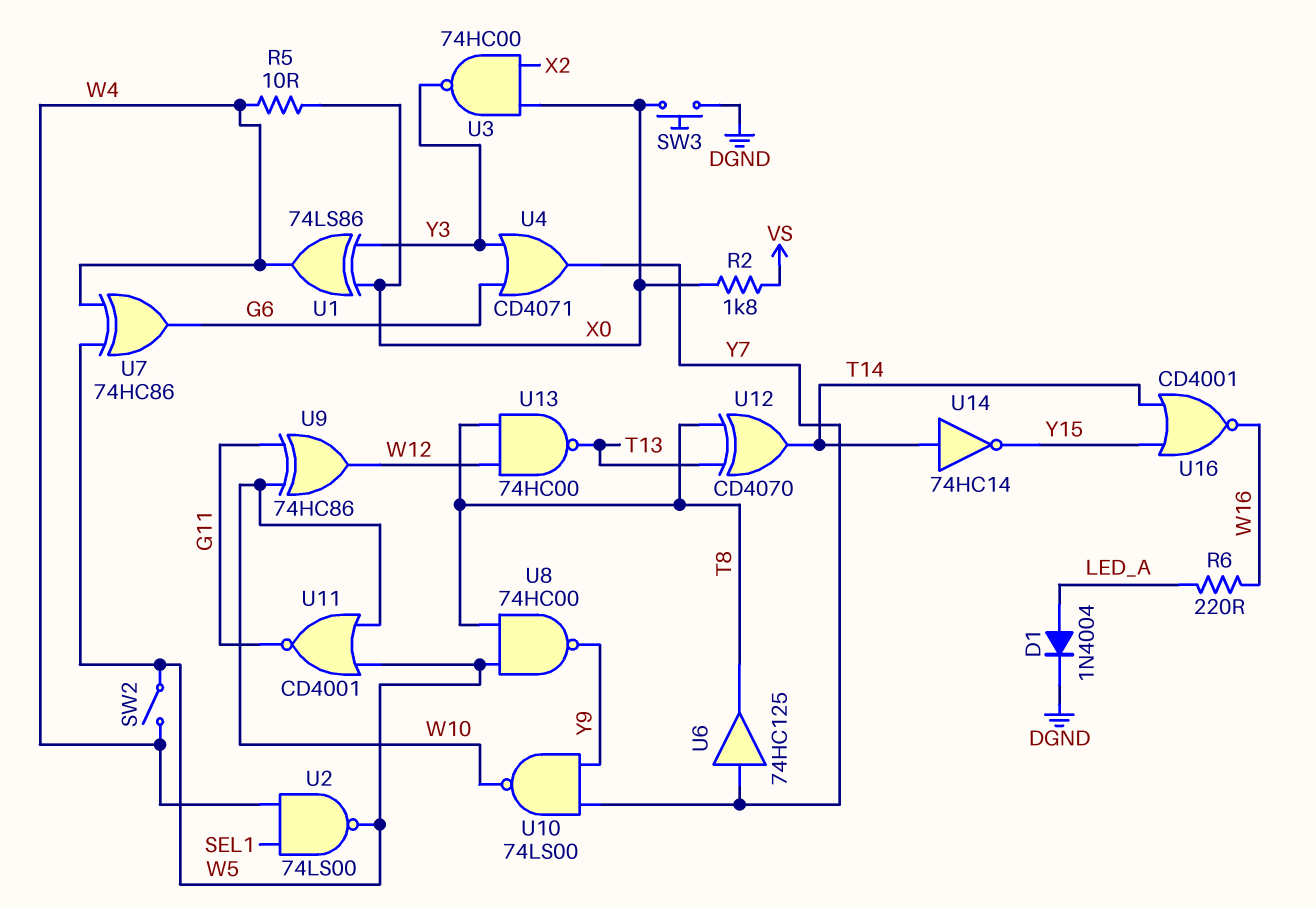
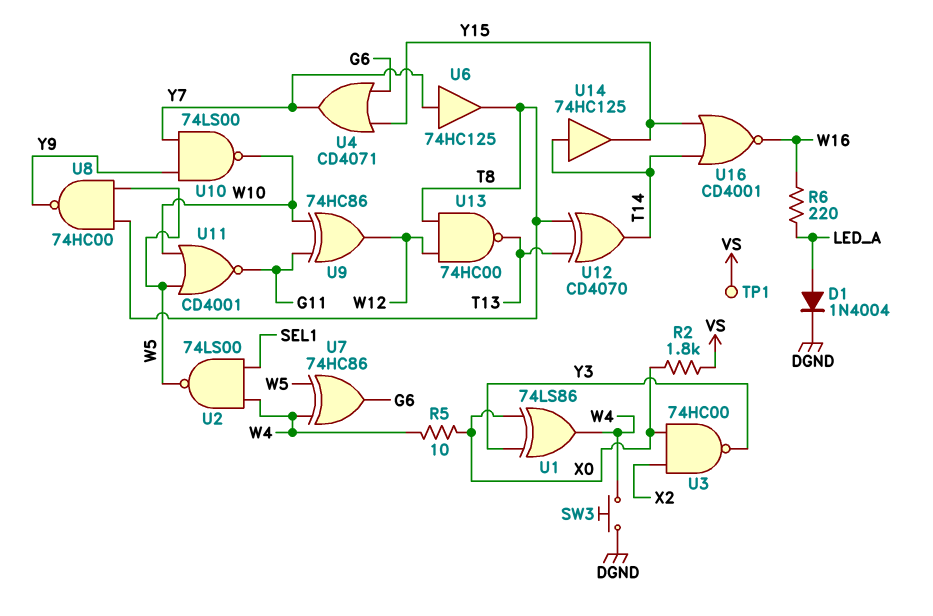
SW2: switch (W4, W5) -> none
SW3: button (DGND, X0) -> button (DGND, W4)
TP1: none -> test point (VS)
U4: OR CD4071 (in G6, in Y3, out Y7) -> OR CD4071 (in G6, in Y15, out Y7)
U14: NOT 74HC14 (in T14, out Y15) -> buffer 74HC125 (in T14, out Y15)

